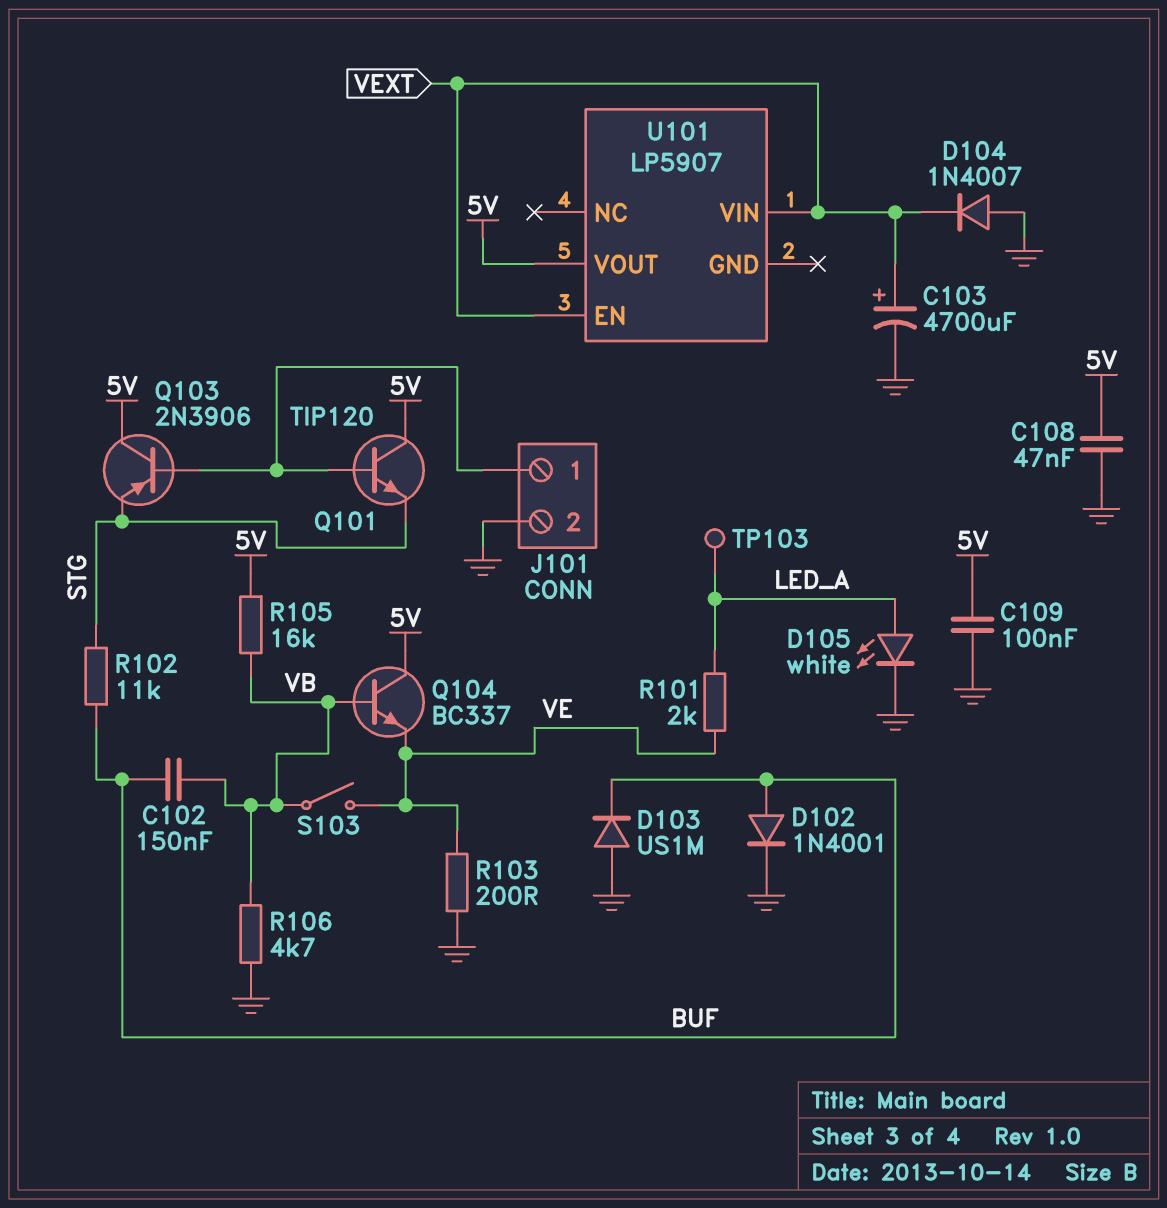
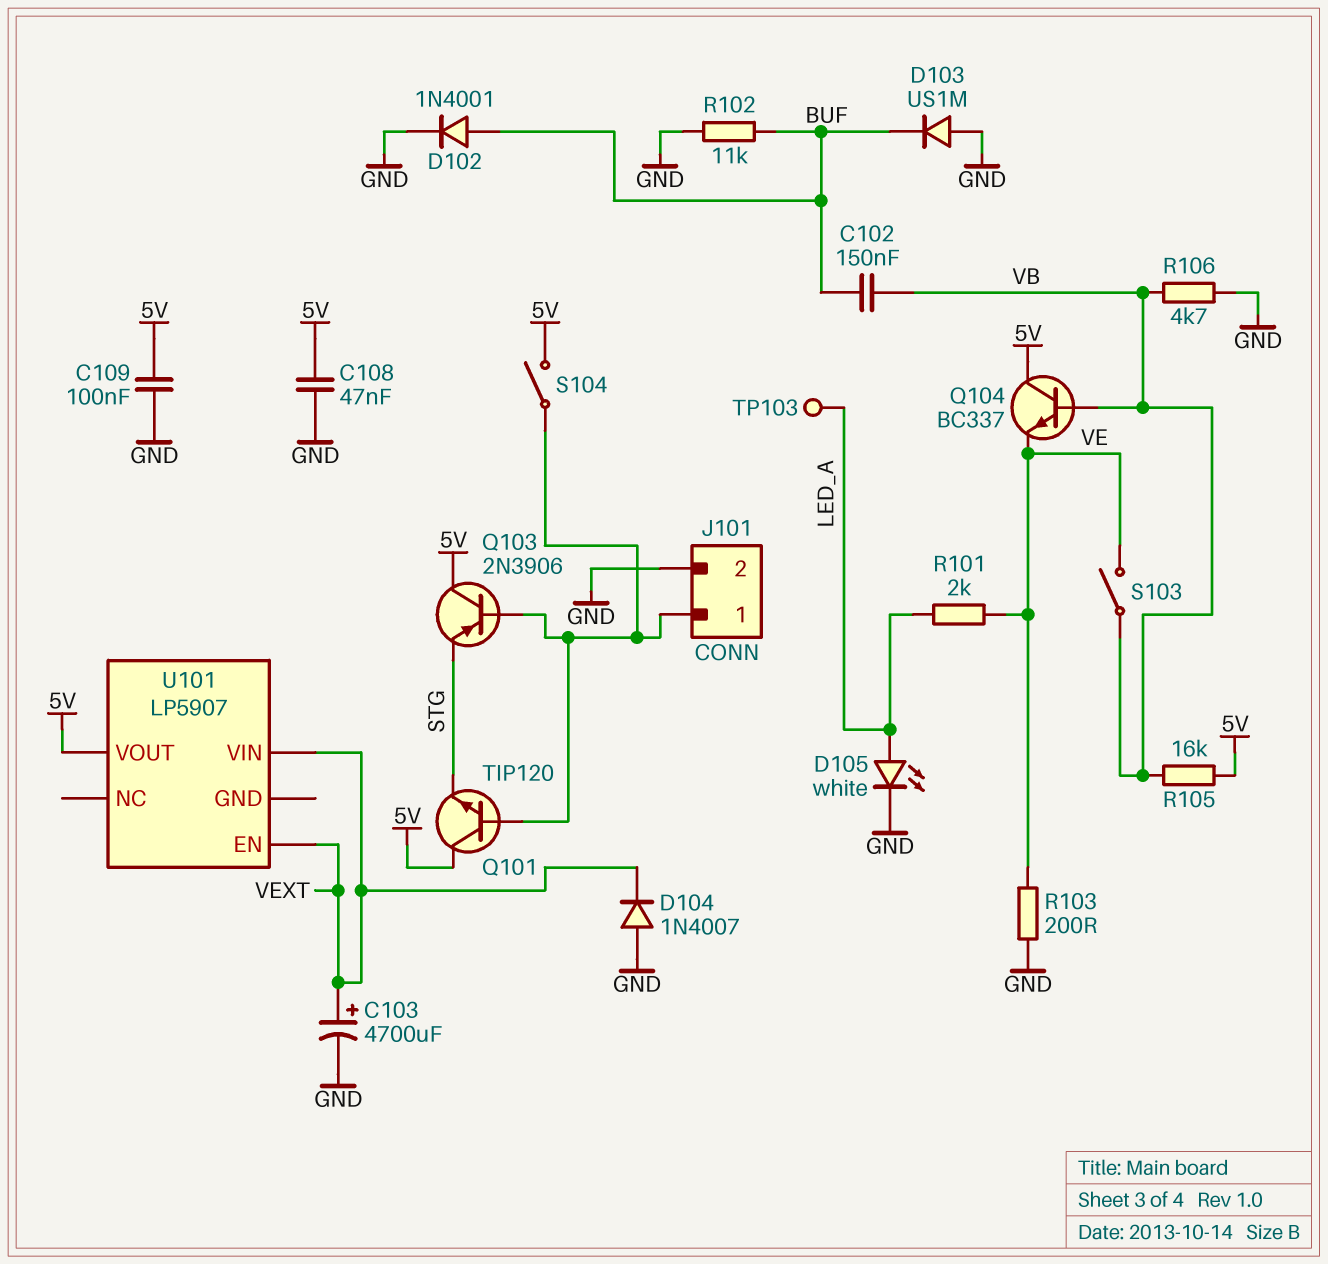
R102: 11k (BUF, STG) -> 11k (BUF, GND)
S104: none -> switch (5V, J101/1)

